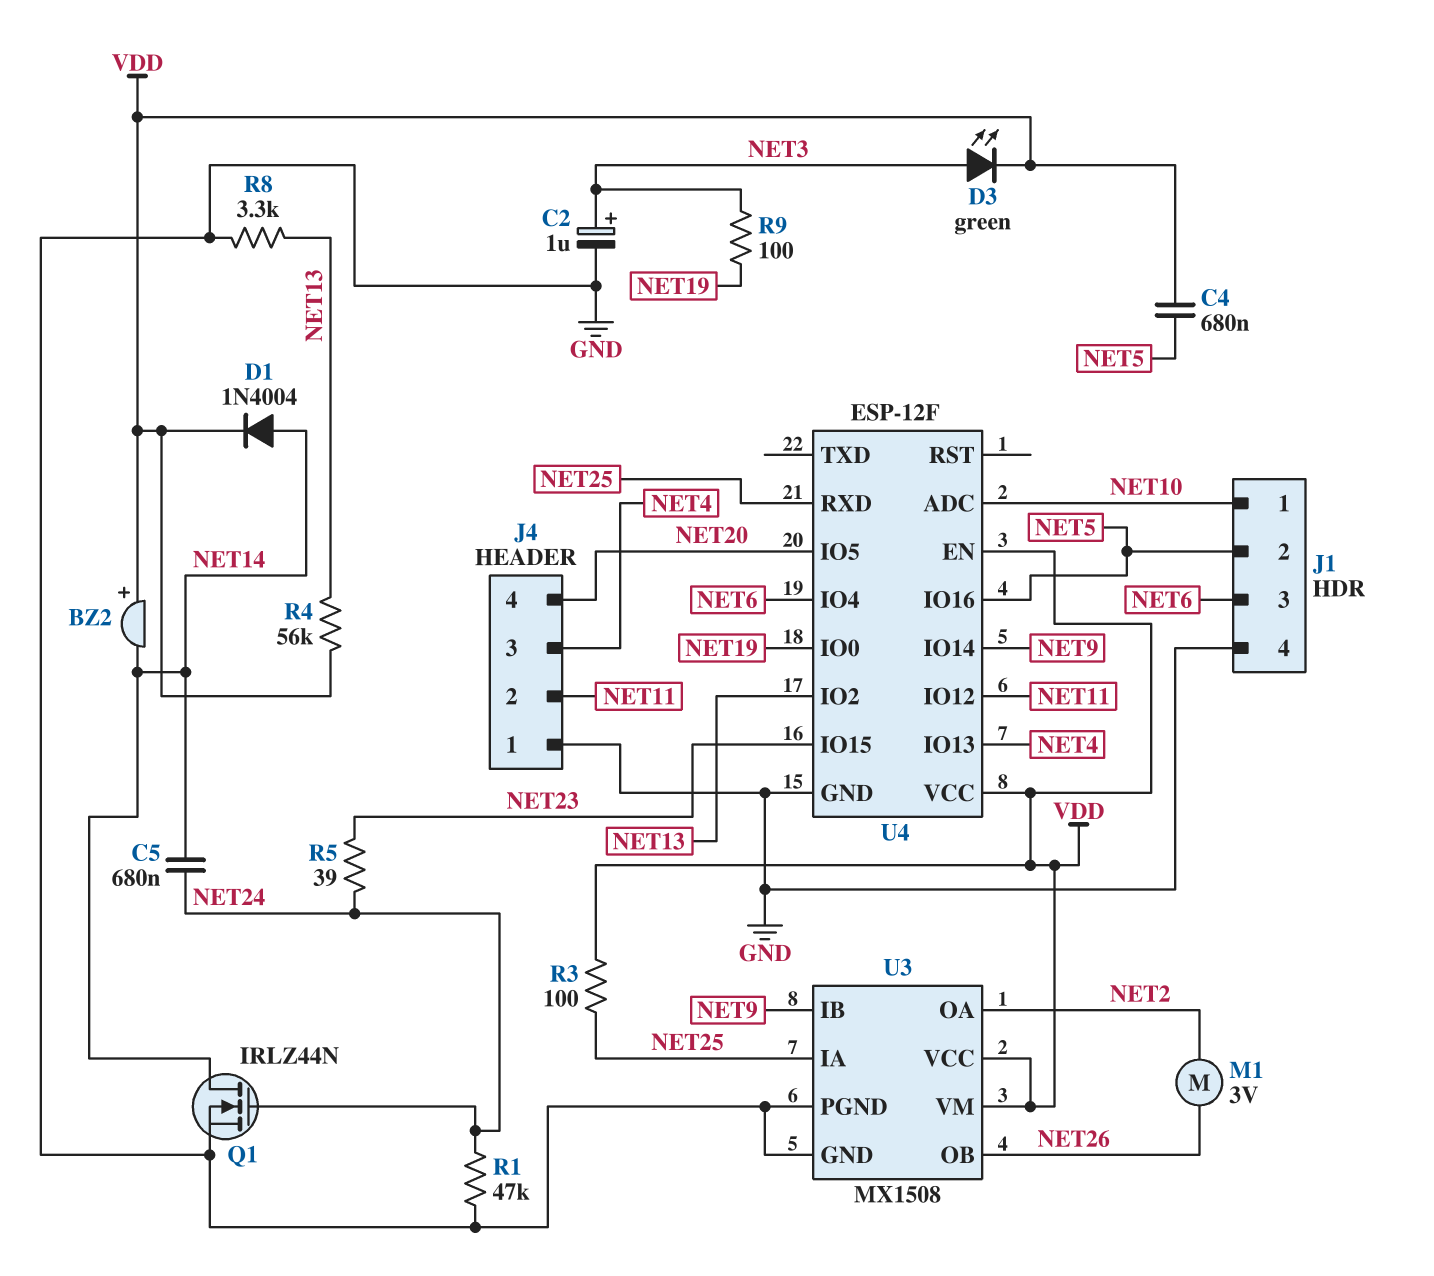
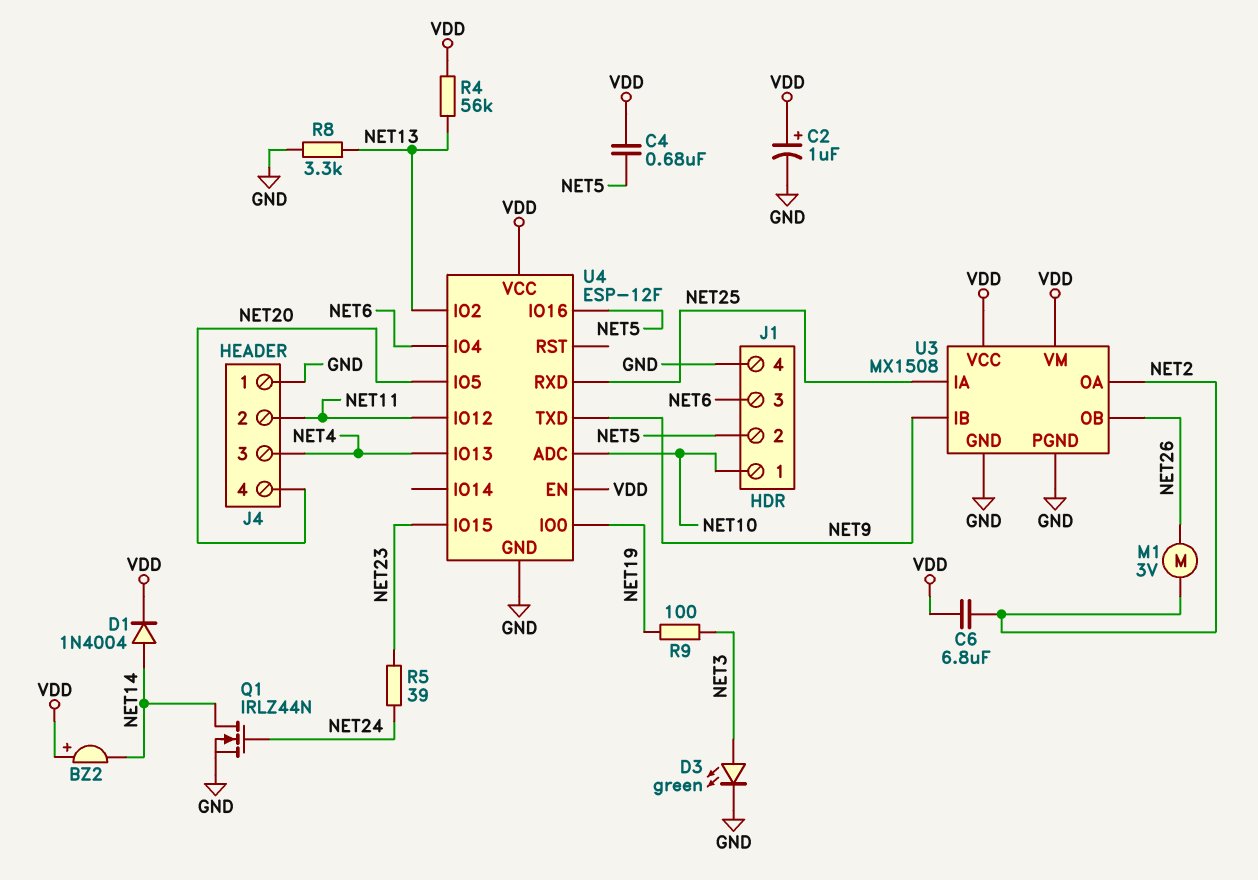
C2: 1uF (plus NET3, minus GND) -> 1uF (plus VDD, minus GND)
C5: 680nF (NET14, NET24) -> none
C6: none -> 6.8uF (NET2, VDD)
D3: LED green (A NET3, K VDD) -> LED green (A NET3, K GND)
R1: 47k (GND, NET24) -> none
R3: 100 (NET25, VDD) -> none
U4 pin IO14: NET9 -> none
U4 pin TXD: none -> NET9

